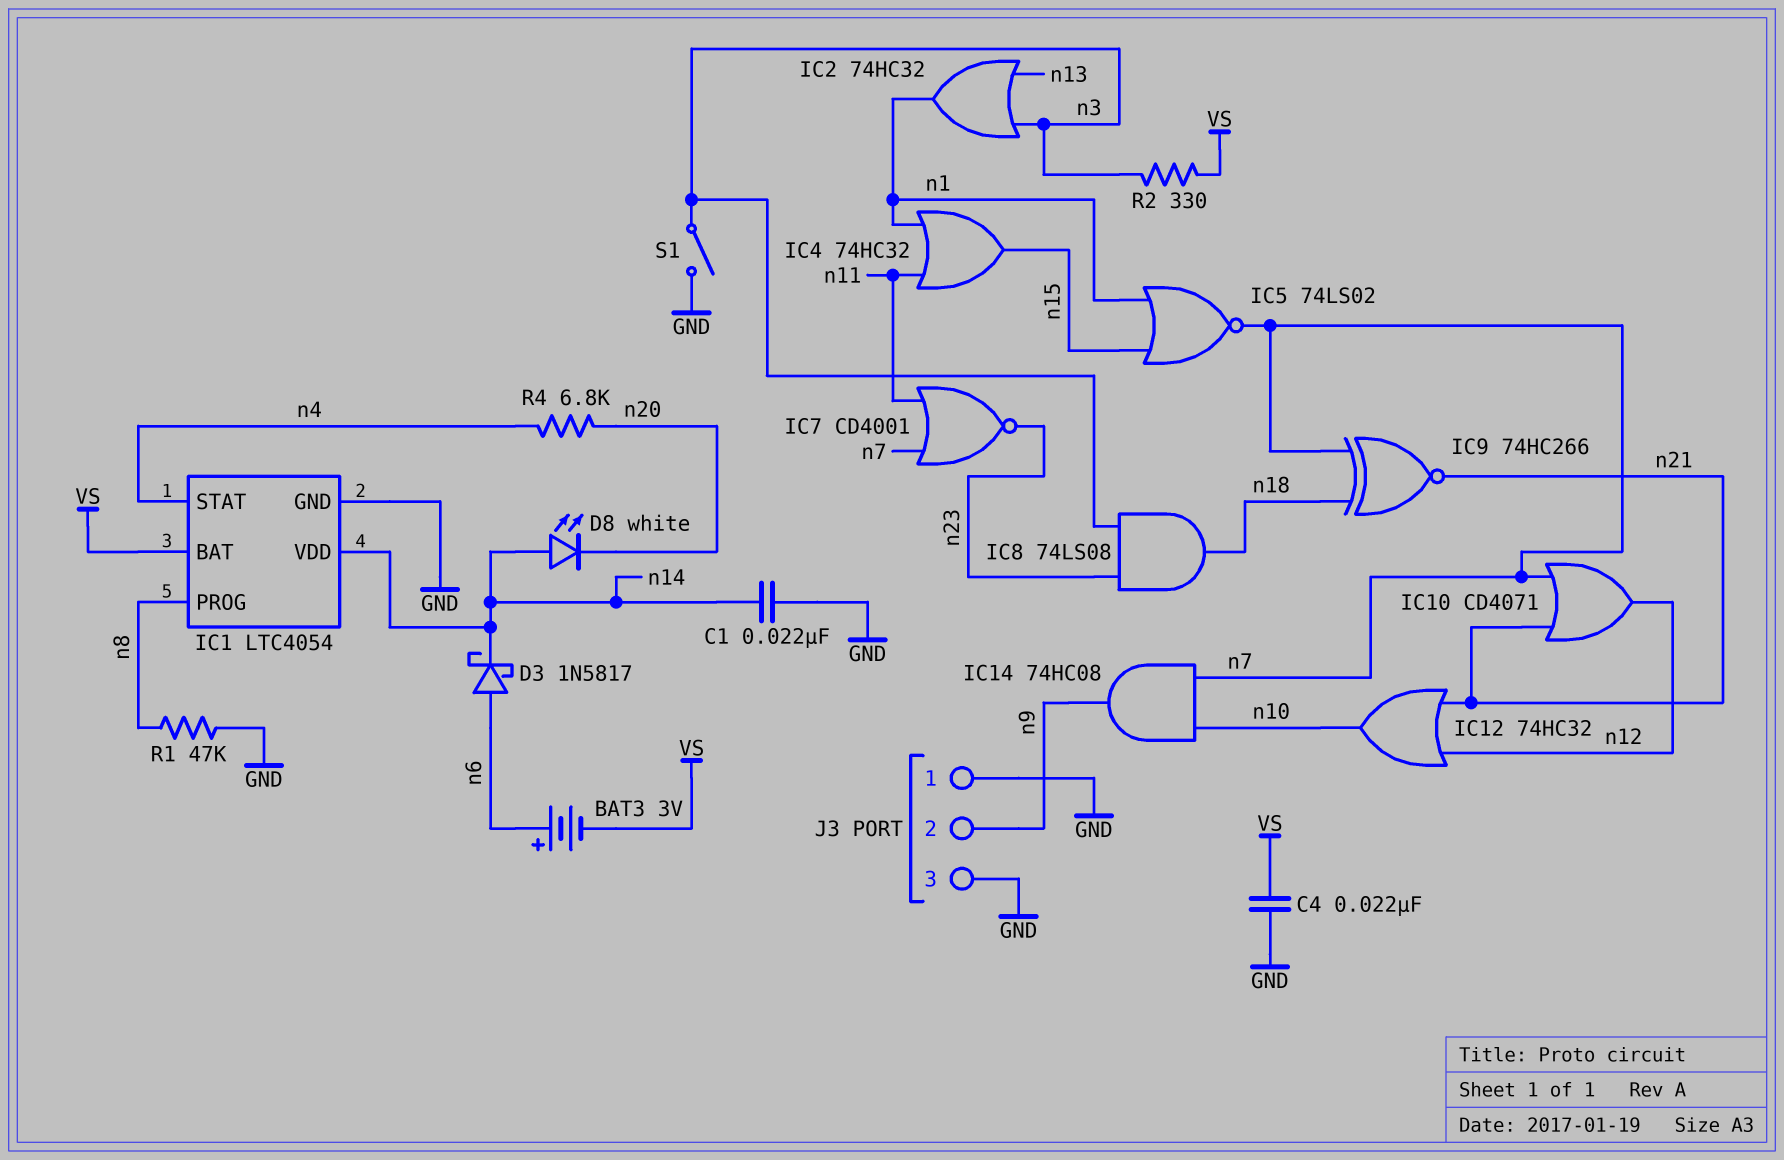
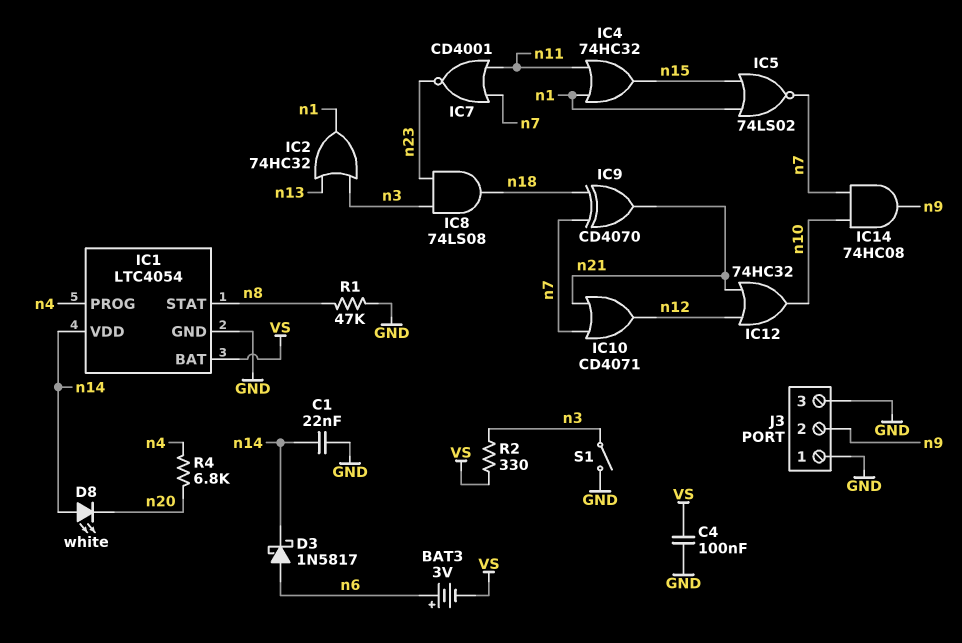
C4: 22nF (GND, VS) -> 100nF (GND, VS)
IC1 pin PROG: n8 -> n4
IC1 pin STAT: n4 -> n8
IC9: XNOR 74HC266 (in n7, in n18, out n21) -> XOR CD4070 (in n7, in n18, out n21)

